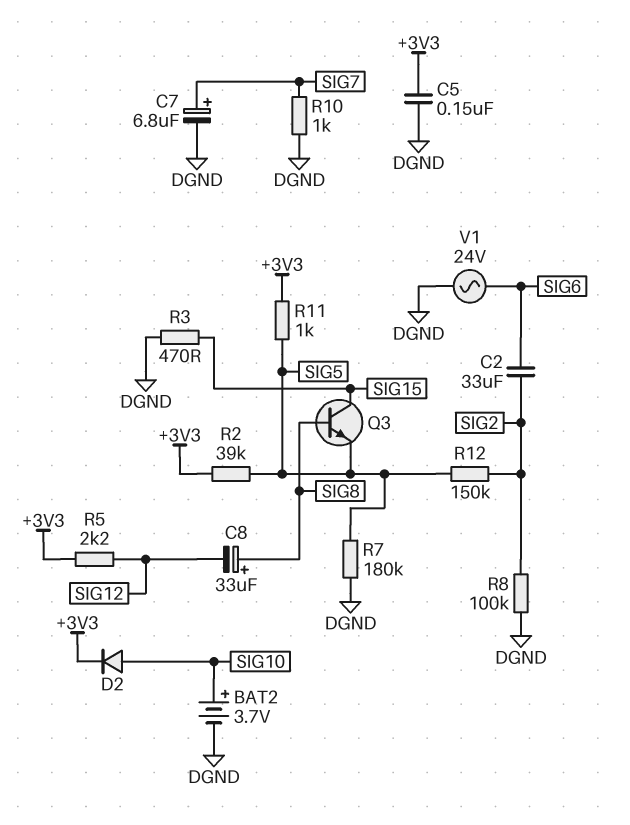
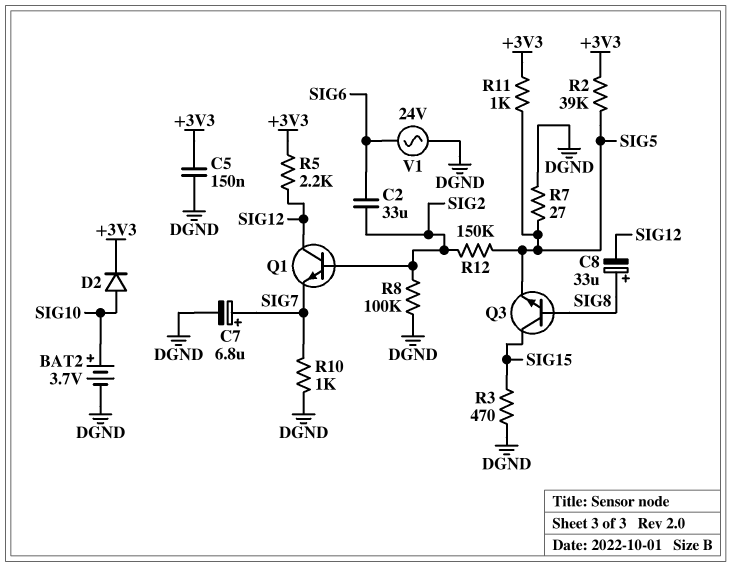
Q1: none -> NPN (B SIG2, C SIG12, E SIG7)
R7: 180k (DGND, SIG5) -> 27 (DGND, SIG5)

